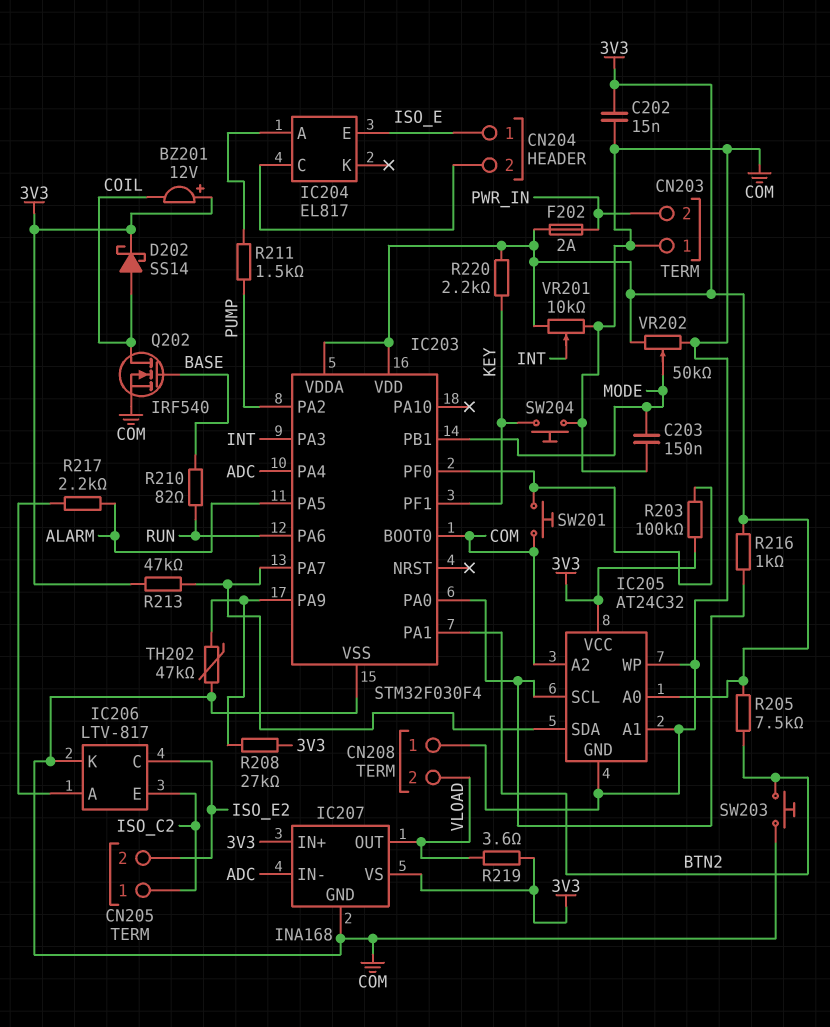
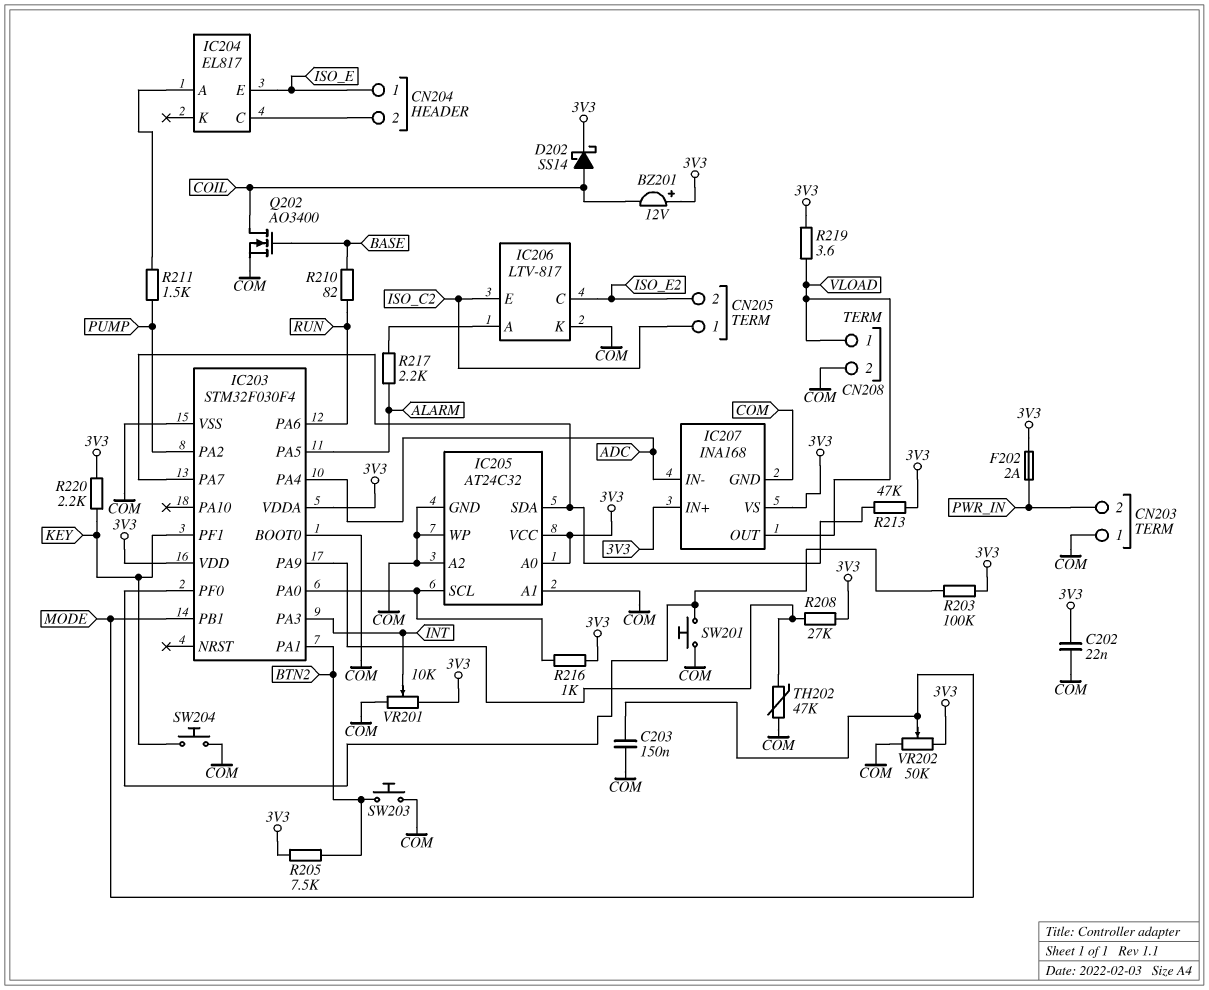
C202: 15nF (3V3, COM) -> 22nF (3V3, COM)
CN208 pin 1: COM -> VLOAD
CN208 pin 2: VLOAD -> COM
Q202: NMOS IRF540 (G BASE, D COIL, S COM) -> NMOS AO3400 (G BASE, D COIL, S COM)

